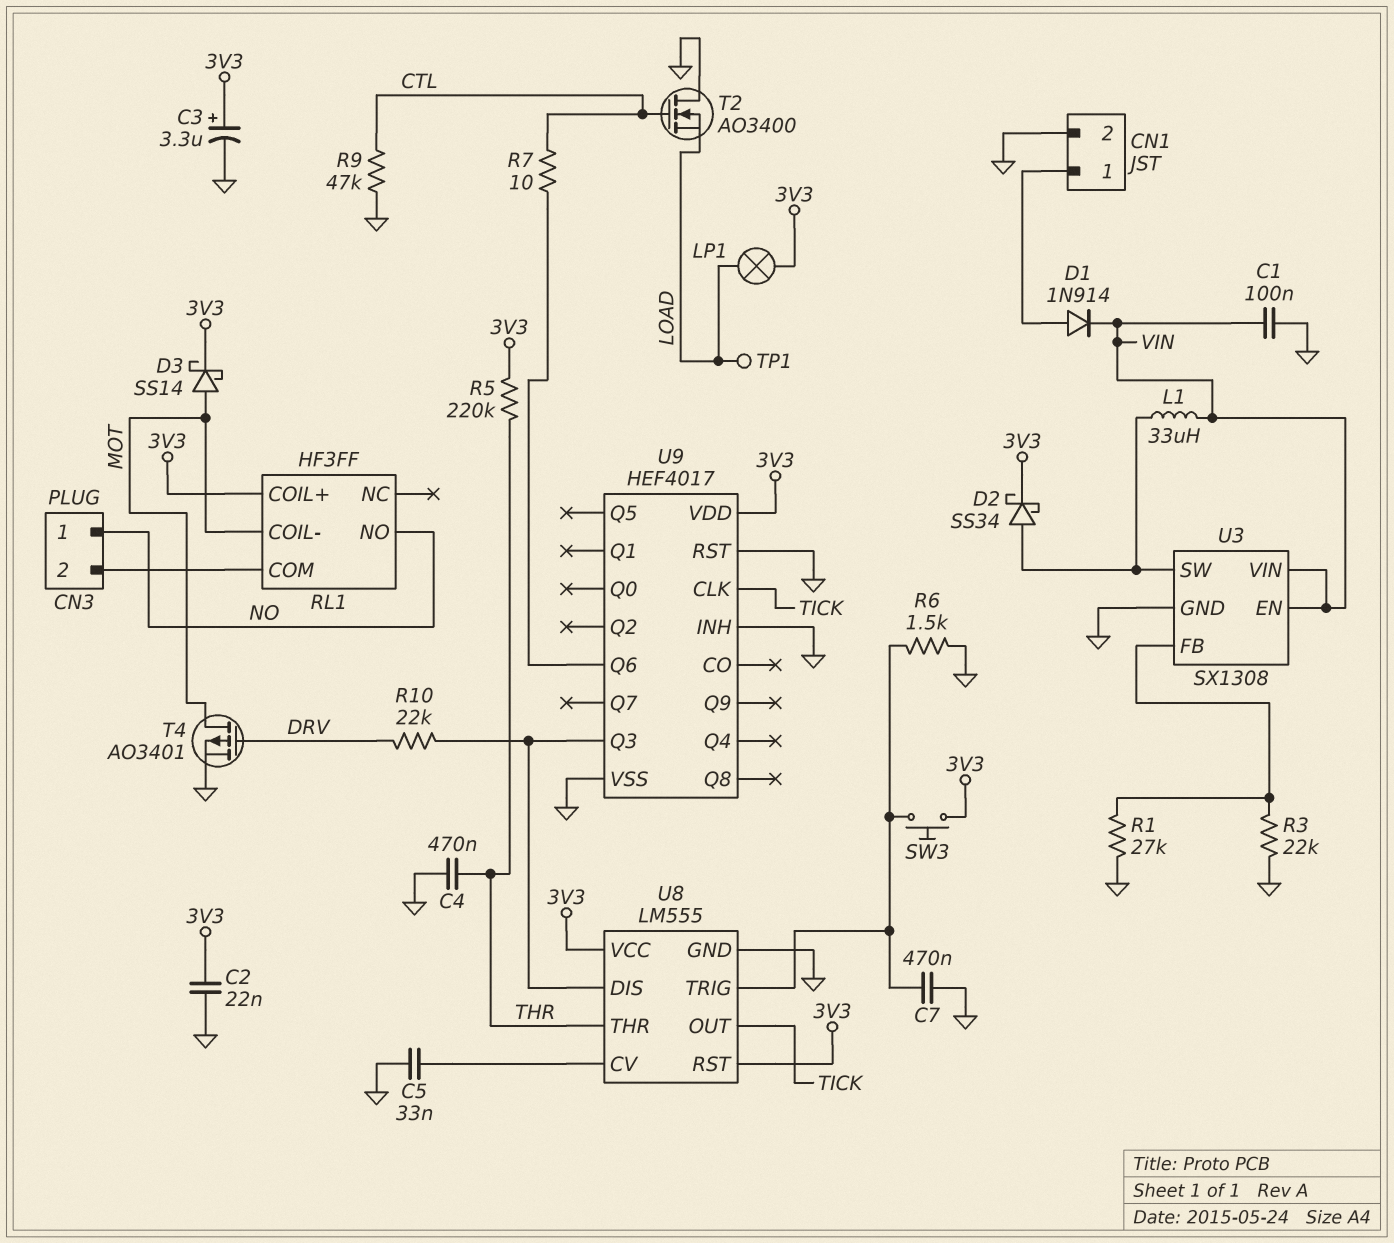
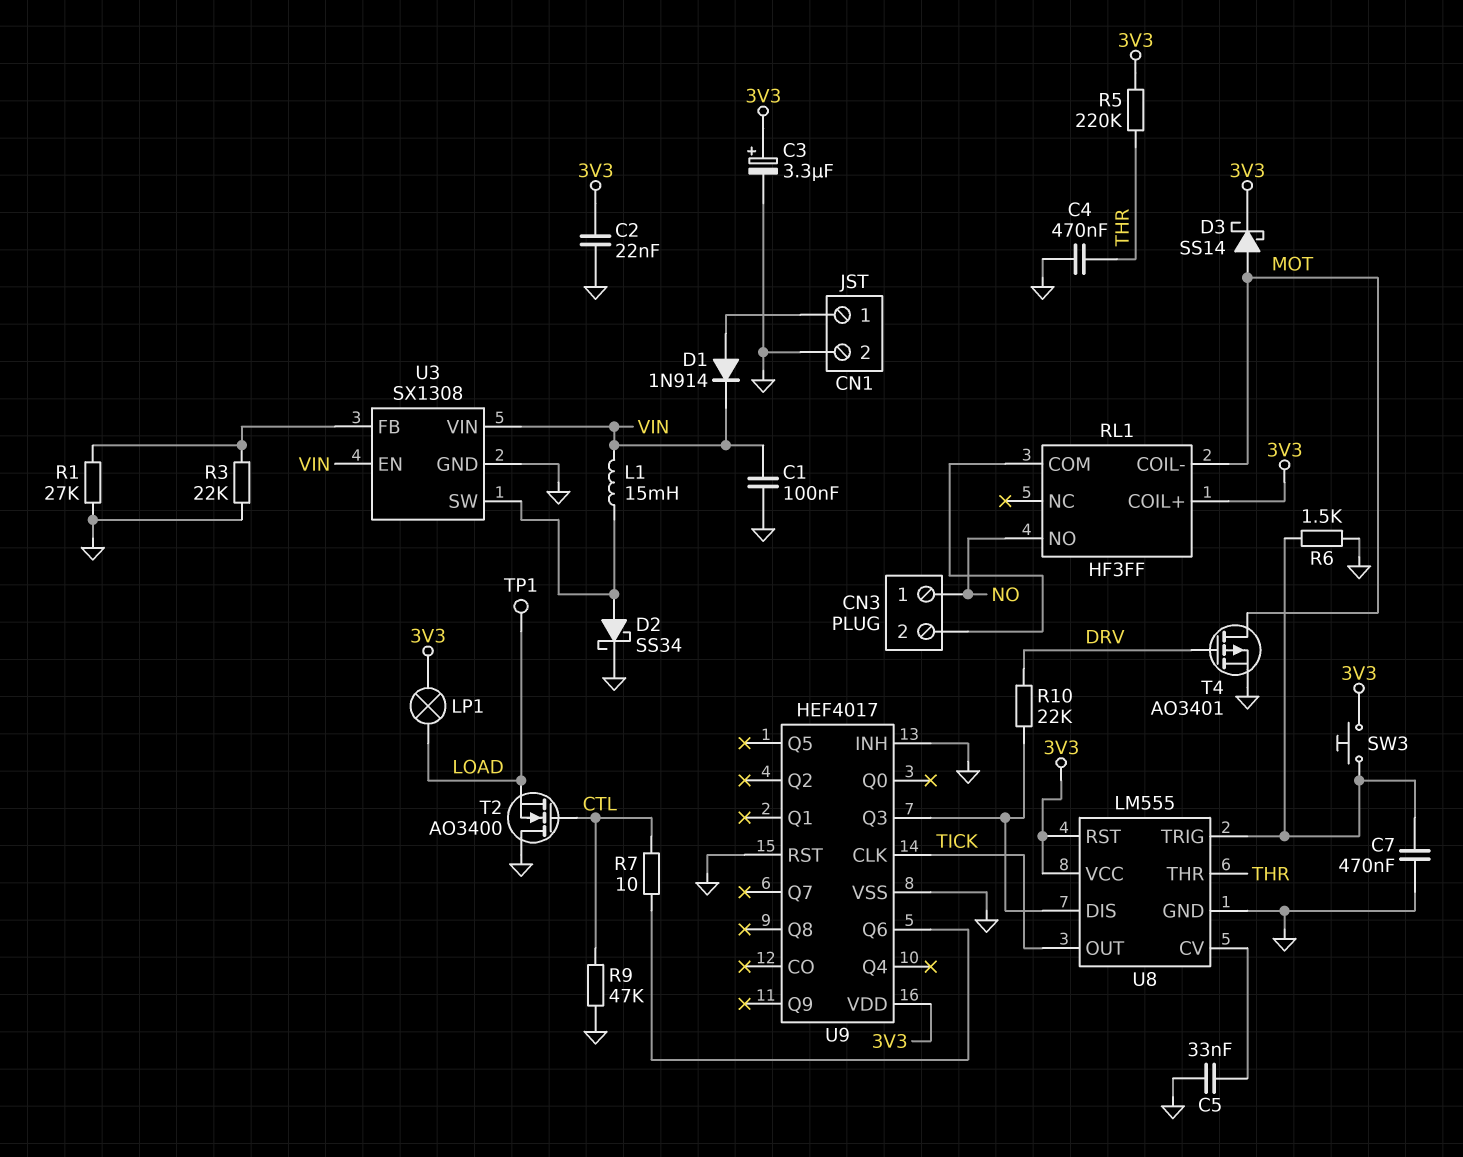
D2: schottky SS34 (A U3/SW, K 3V3) -> schottky SS34 (A U3/SW, K GND)
L1: 33uH (U3/SW, VIN) -> 15mH (U3/SW, VIN)

